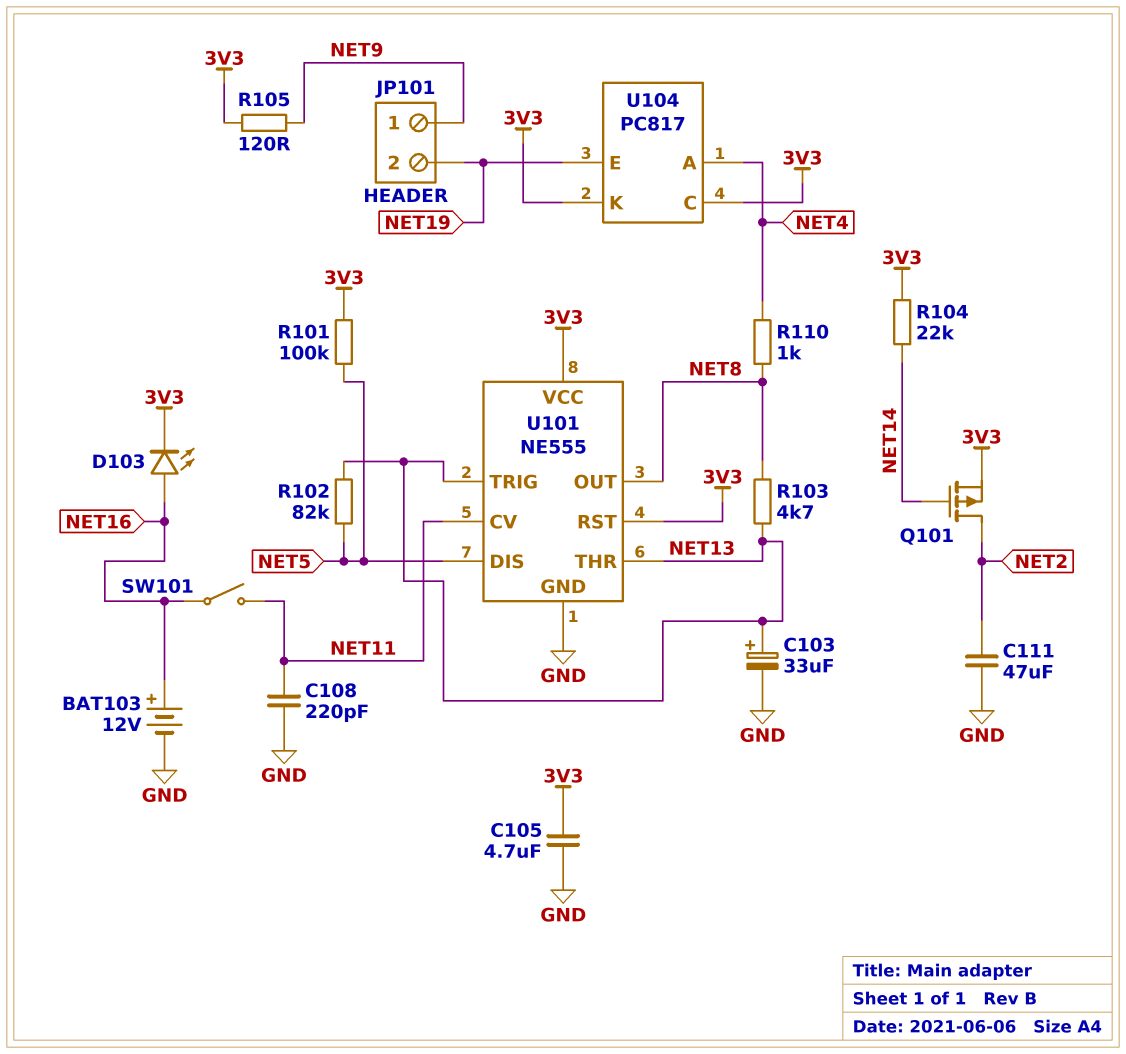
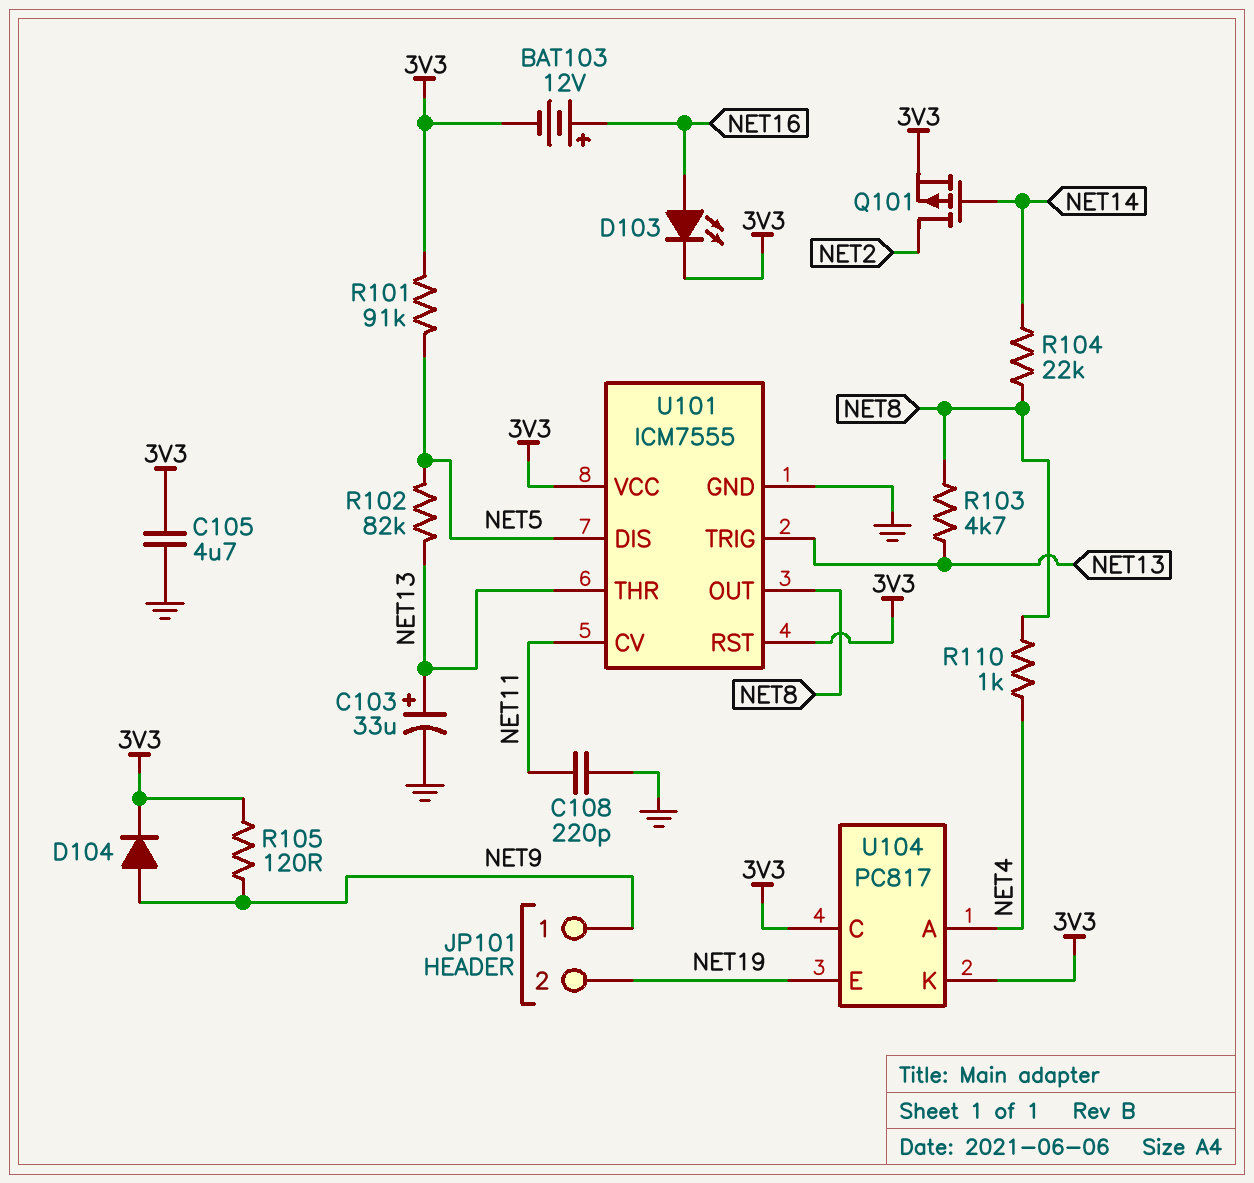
BAT103: 12V (plus NET16, minus GND) -> 12V (plus NET16, minus 3V3)
C111: 47uF (GND, NET2) -> none
D104: none -> diode (A NET9, K 3V3)
R101: 100k (3V3, NET5) -> 91k (3V3, NET5)
R104: 22k (3V3, NET14) -> 22k (NET8, NET14)
SW101: switch (NET11, NET16) -> none
U101: NE555 -> ICM7555

